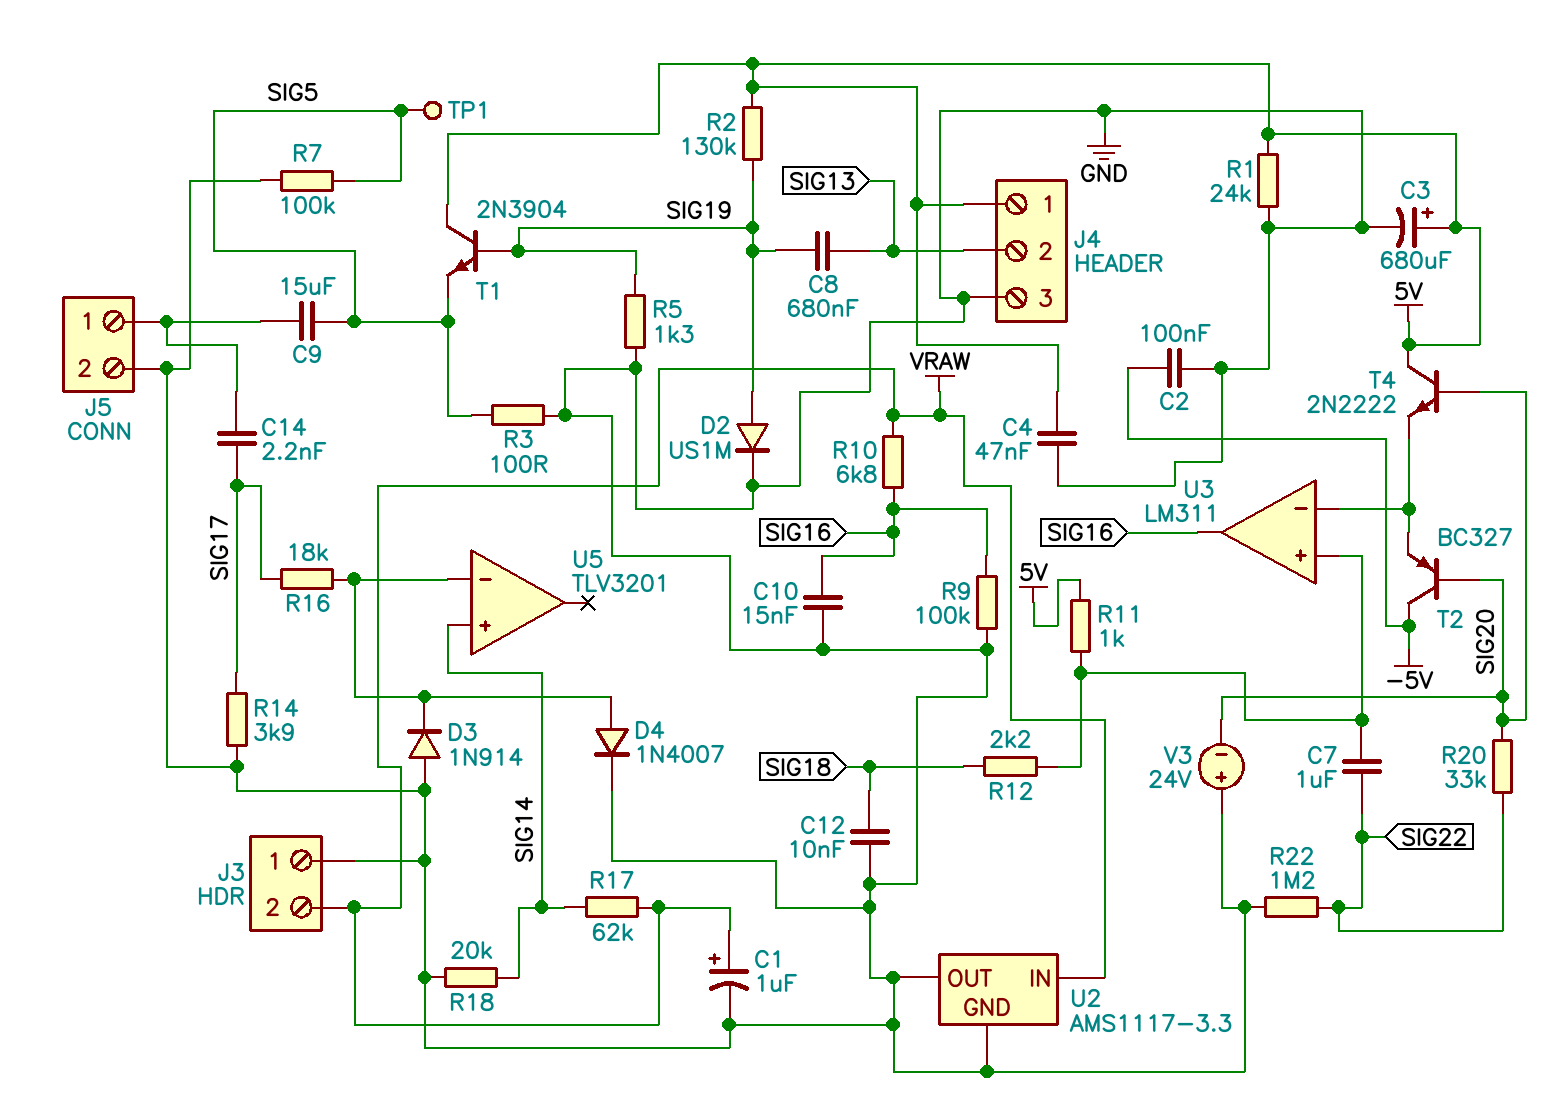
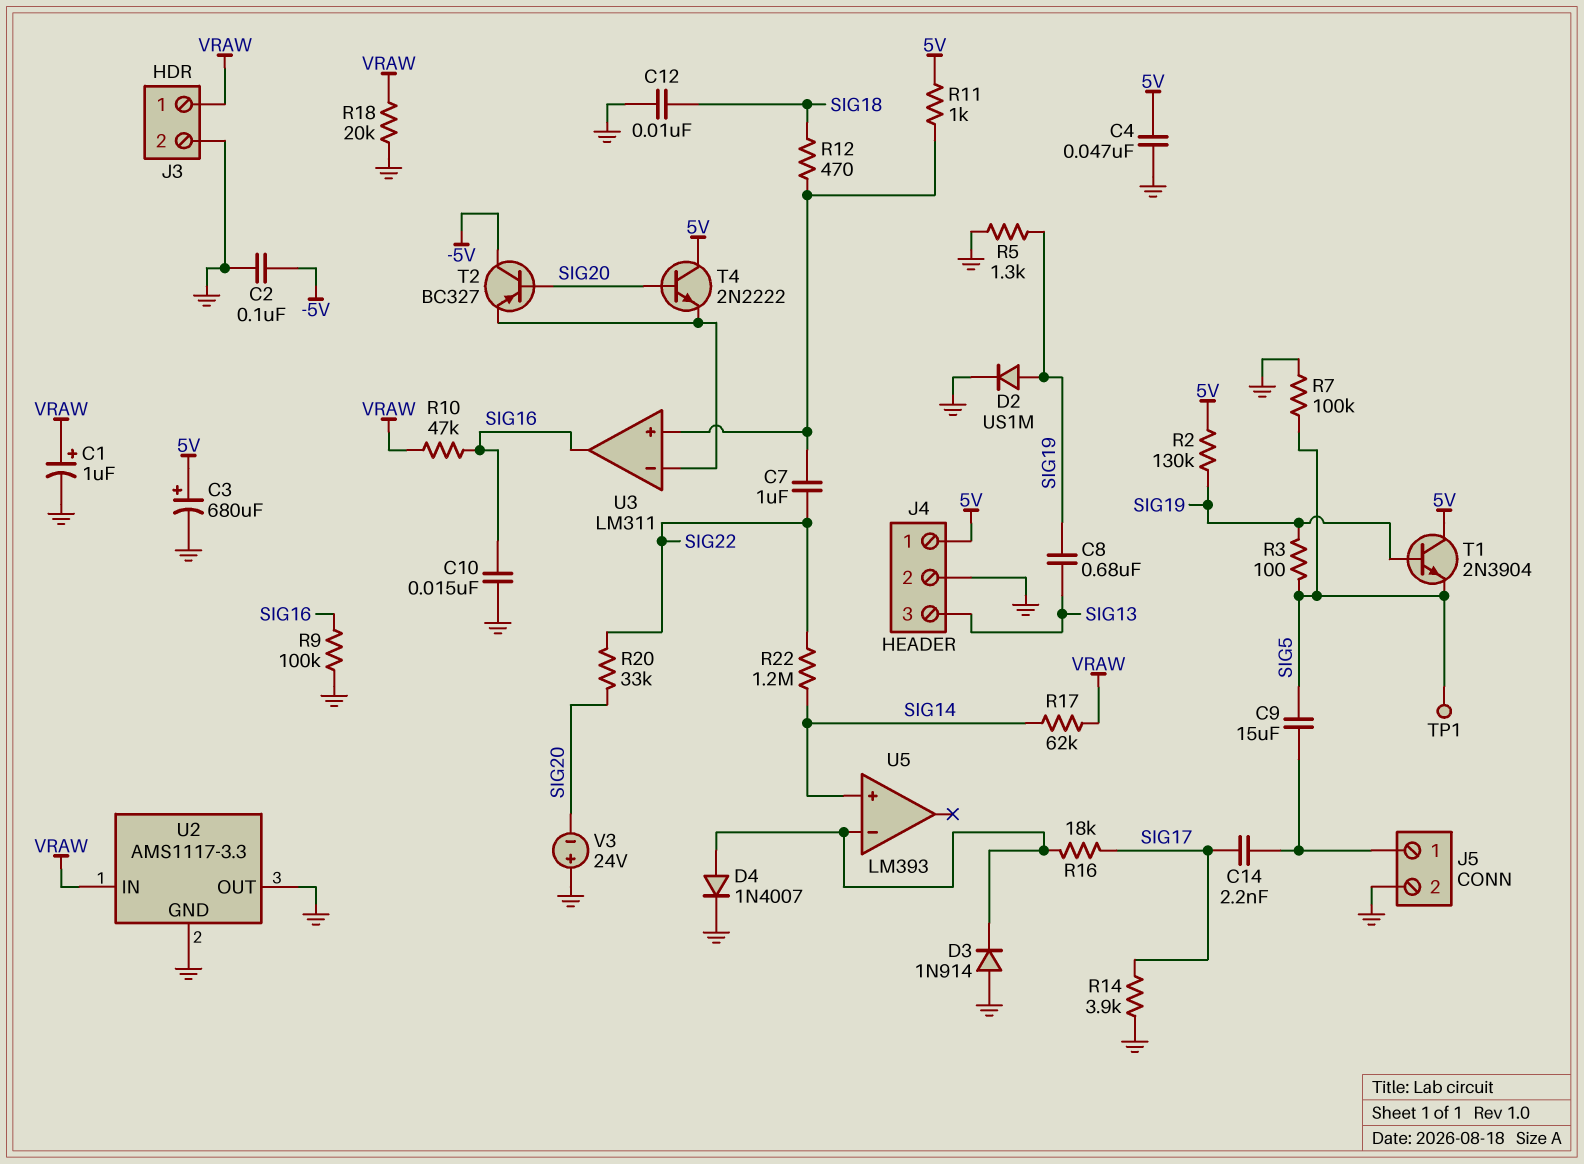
J3 pin 1: GND -> VRAW
J3 pin 2: VRAW -> GND
J4 pin 2: SIG13 -> GND
J4 pin 3: GND -> SIG13
R1: 24k (5V, GND) -> none
R3: 100 (GND, SIG5) -> 100 (SIG5, SIG19)
R10: 6.8k (SIG16, VRAW) -> 47k (SIG16, VRAW)
R12: 2.2k (SIG18, U3/in+) -> 470 (SIG18, U3/in+)
R18: 20k (GND, SIG14) -> 20k (GND, VRAW)
R22: 1.2M (GND, SIG22) -> 1.2M (SIG14, SIG22)
U5: TLV3201 -> LM393

